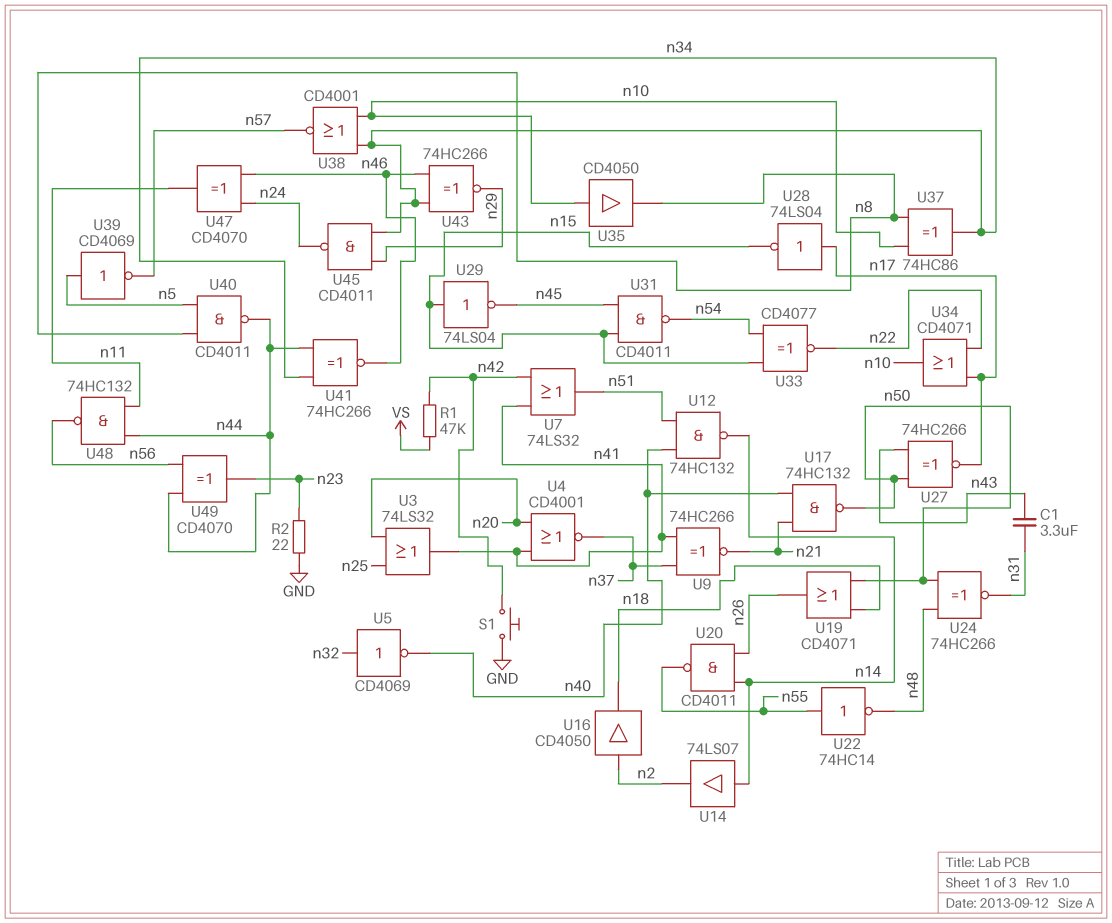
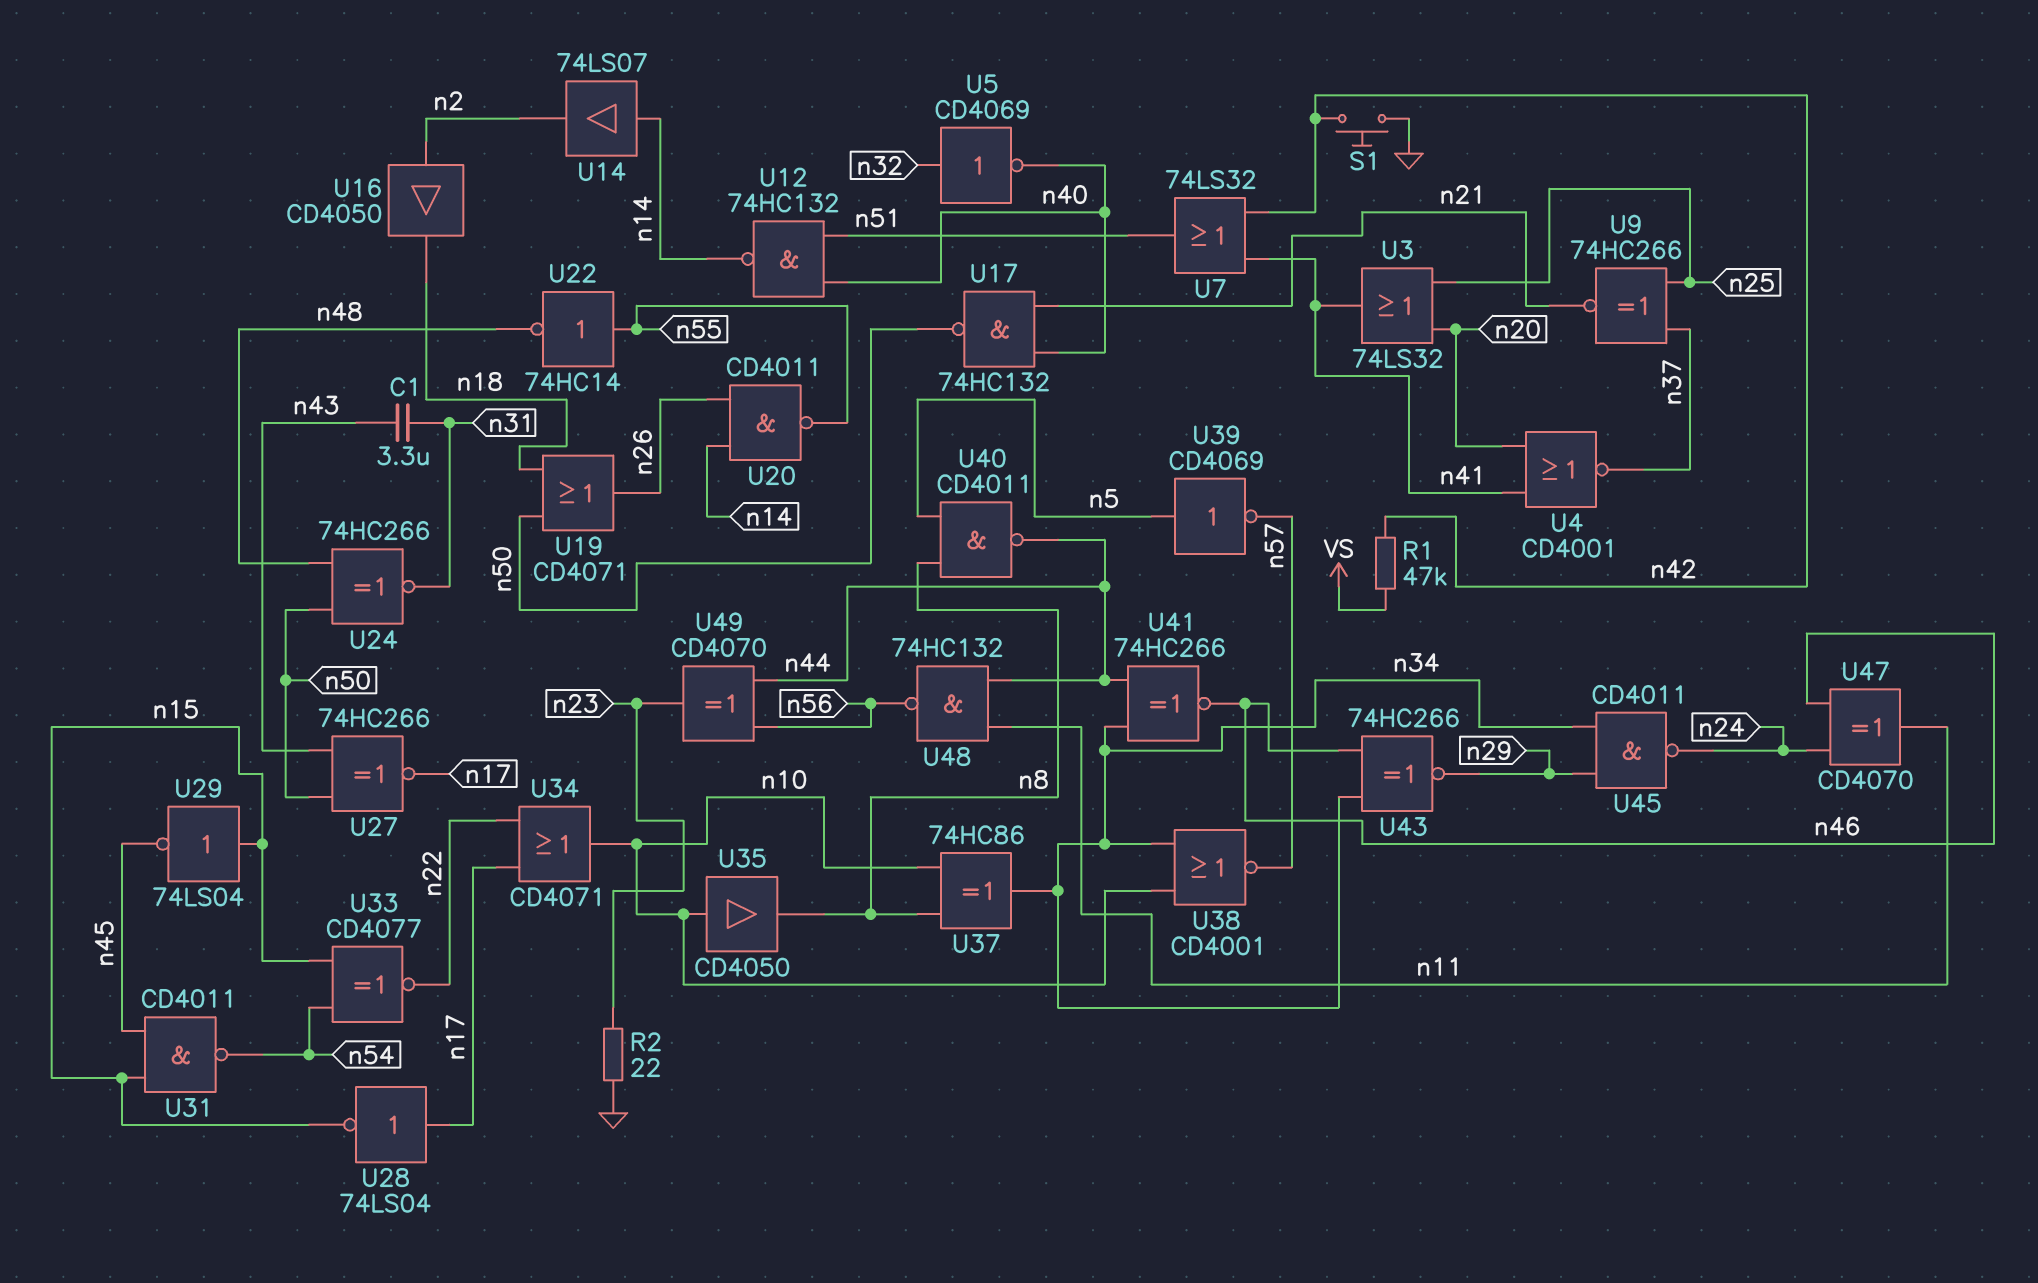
U9: XNOR 74HC266 (in n37, in n41, out n21) -> XNOR 74HC266 (in n25, in n37, out n21)

